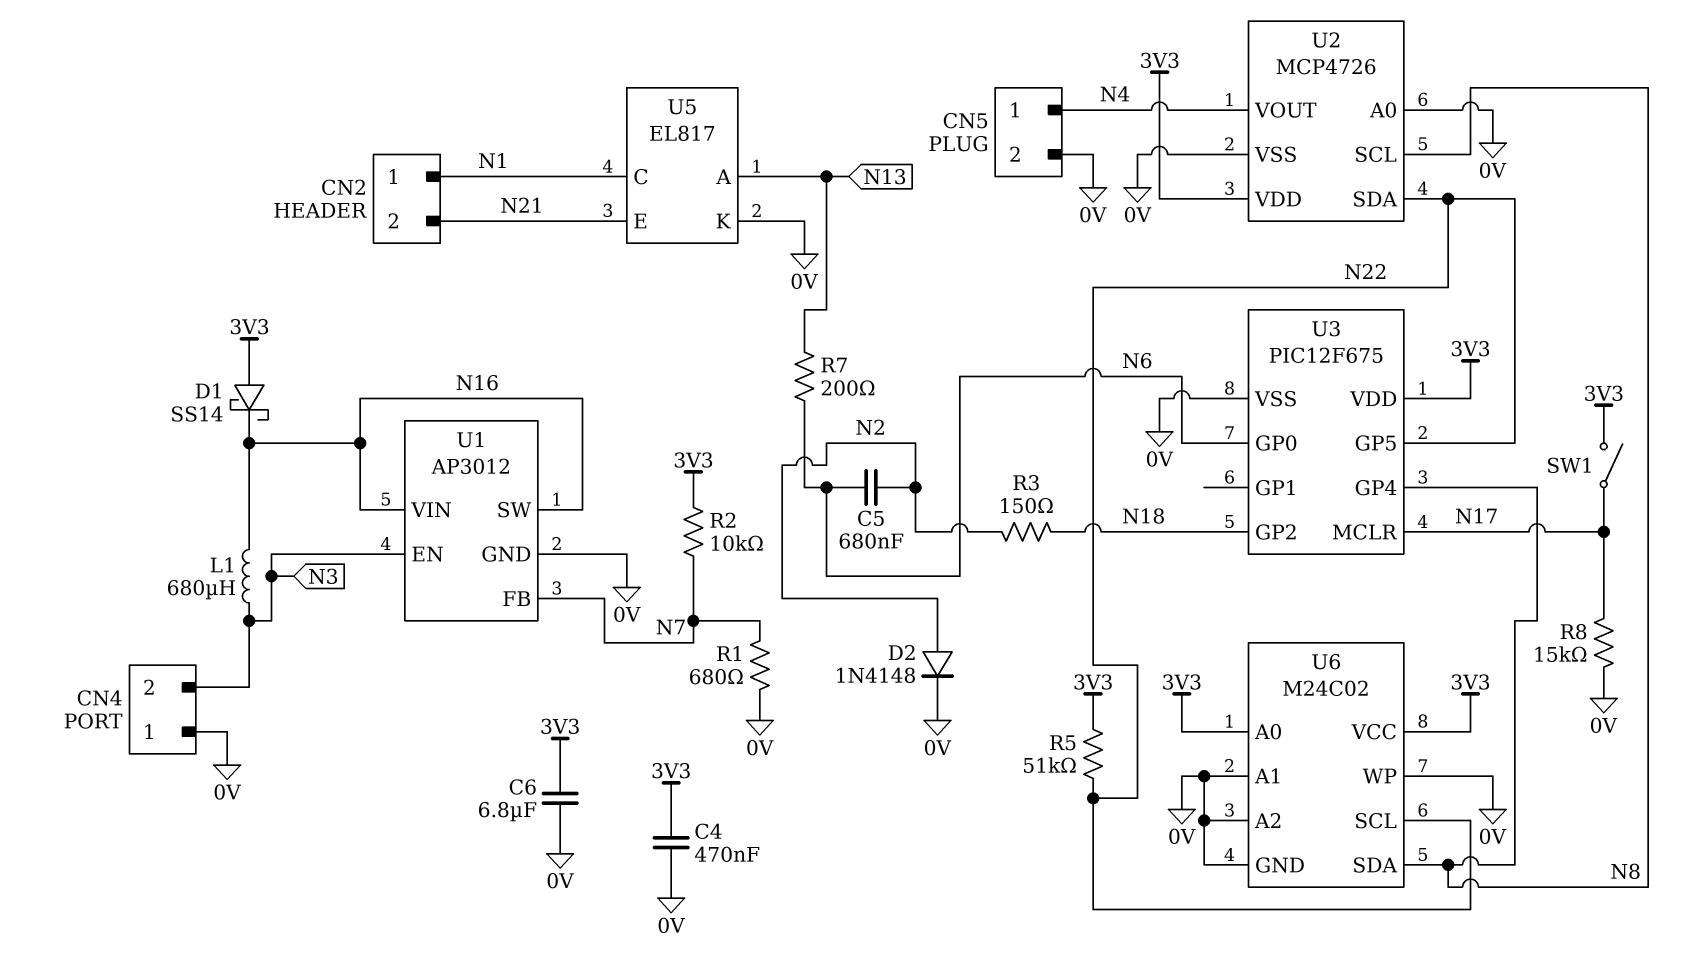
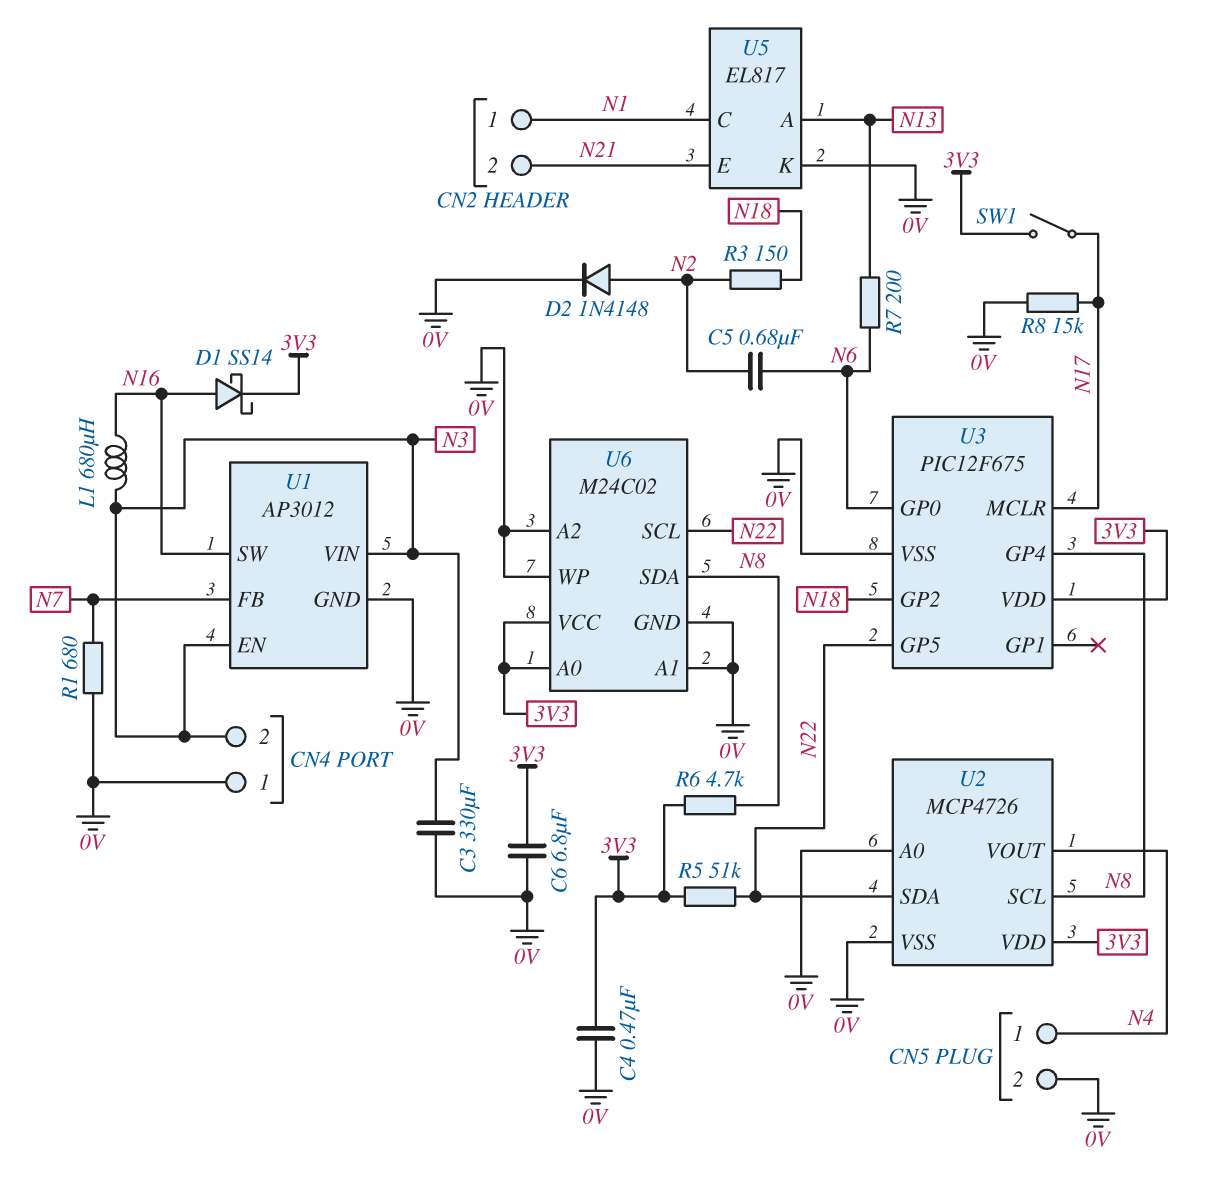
C3: none -> 330uF (0V, N3)
D1: schottky SS14 (A 3V3, K N16) -> schottky SS14 (A N16, K 3V3)
R2: 10k (3V3, N7) -> none
R6: none -> 4.7k (3V3, N8)
U1 pin VIN: N16 -> N3

